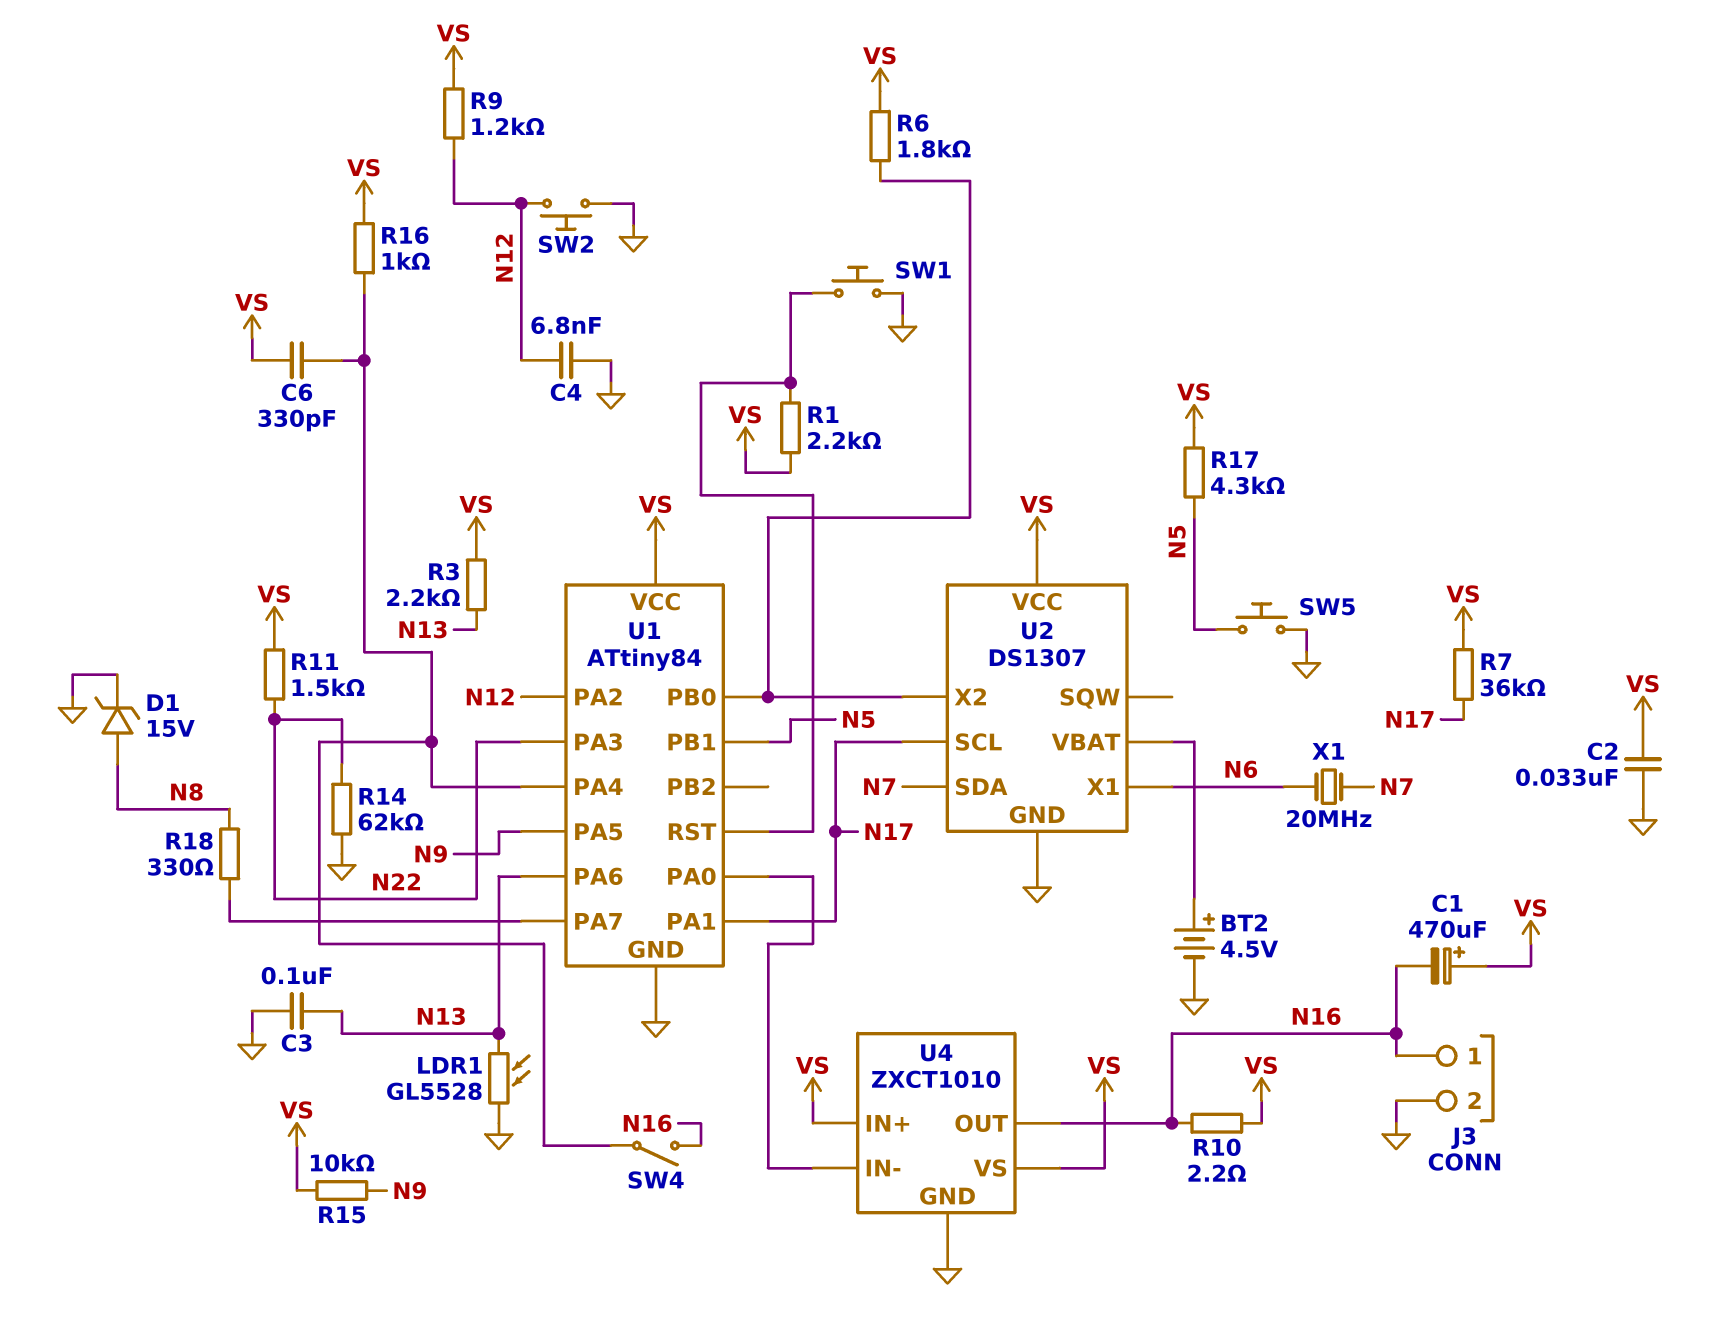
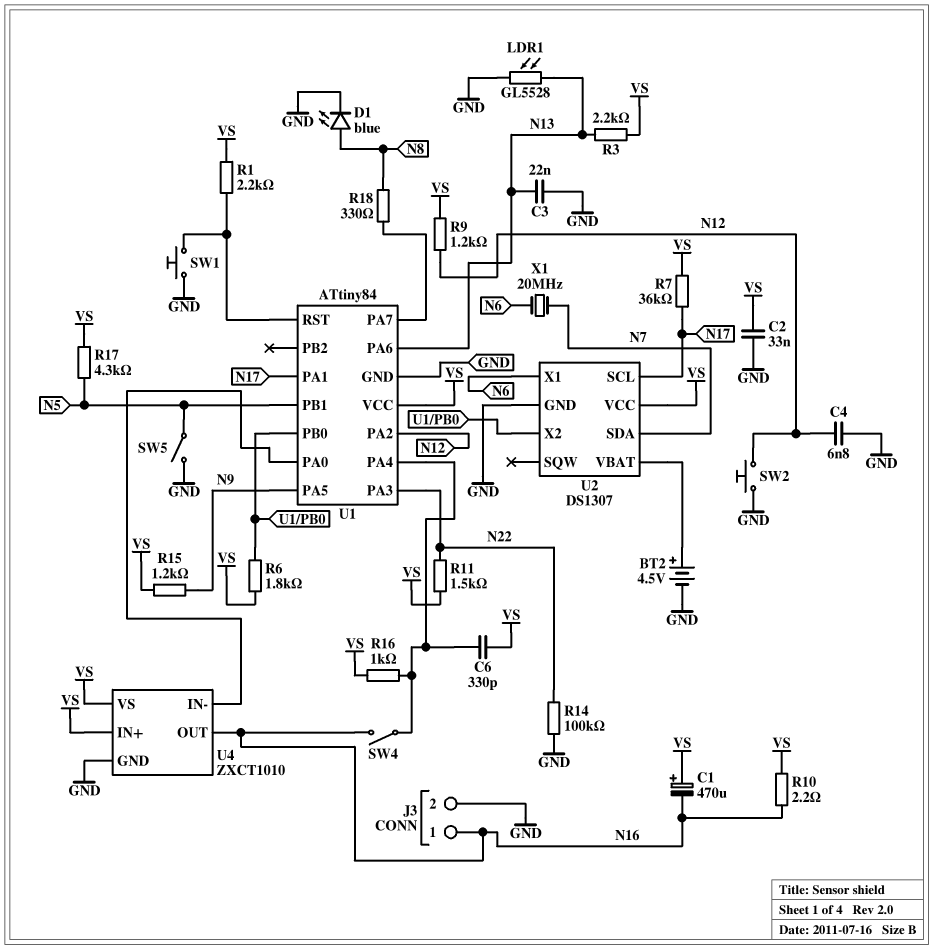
C3: 100nF (GND, N13) -> 22nF (GND, N13)
D1: zener 15V (A N8, K GND) -> LED blue (A N8, K GND)
R14: 62k (GND, N22) -> 100k (GND, N22)
R15: 10k (N9, VS) -> 1.2k (N9, VS)
SW5: button (GND, N5) -> switch (GND, N5)

